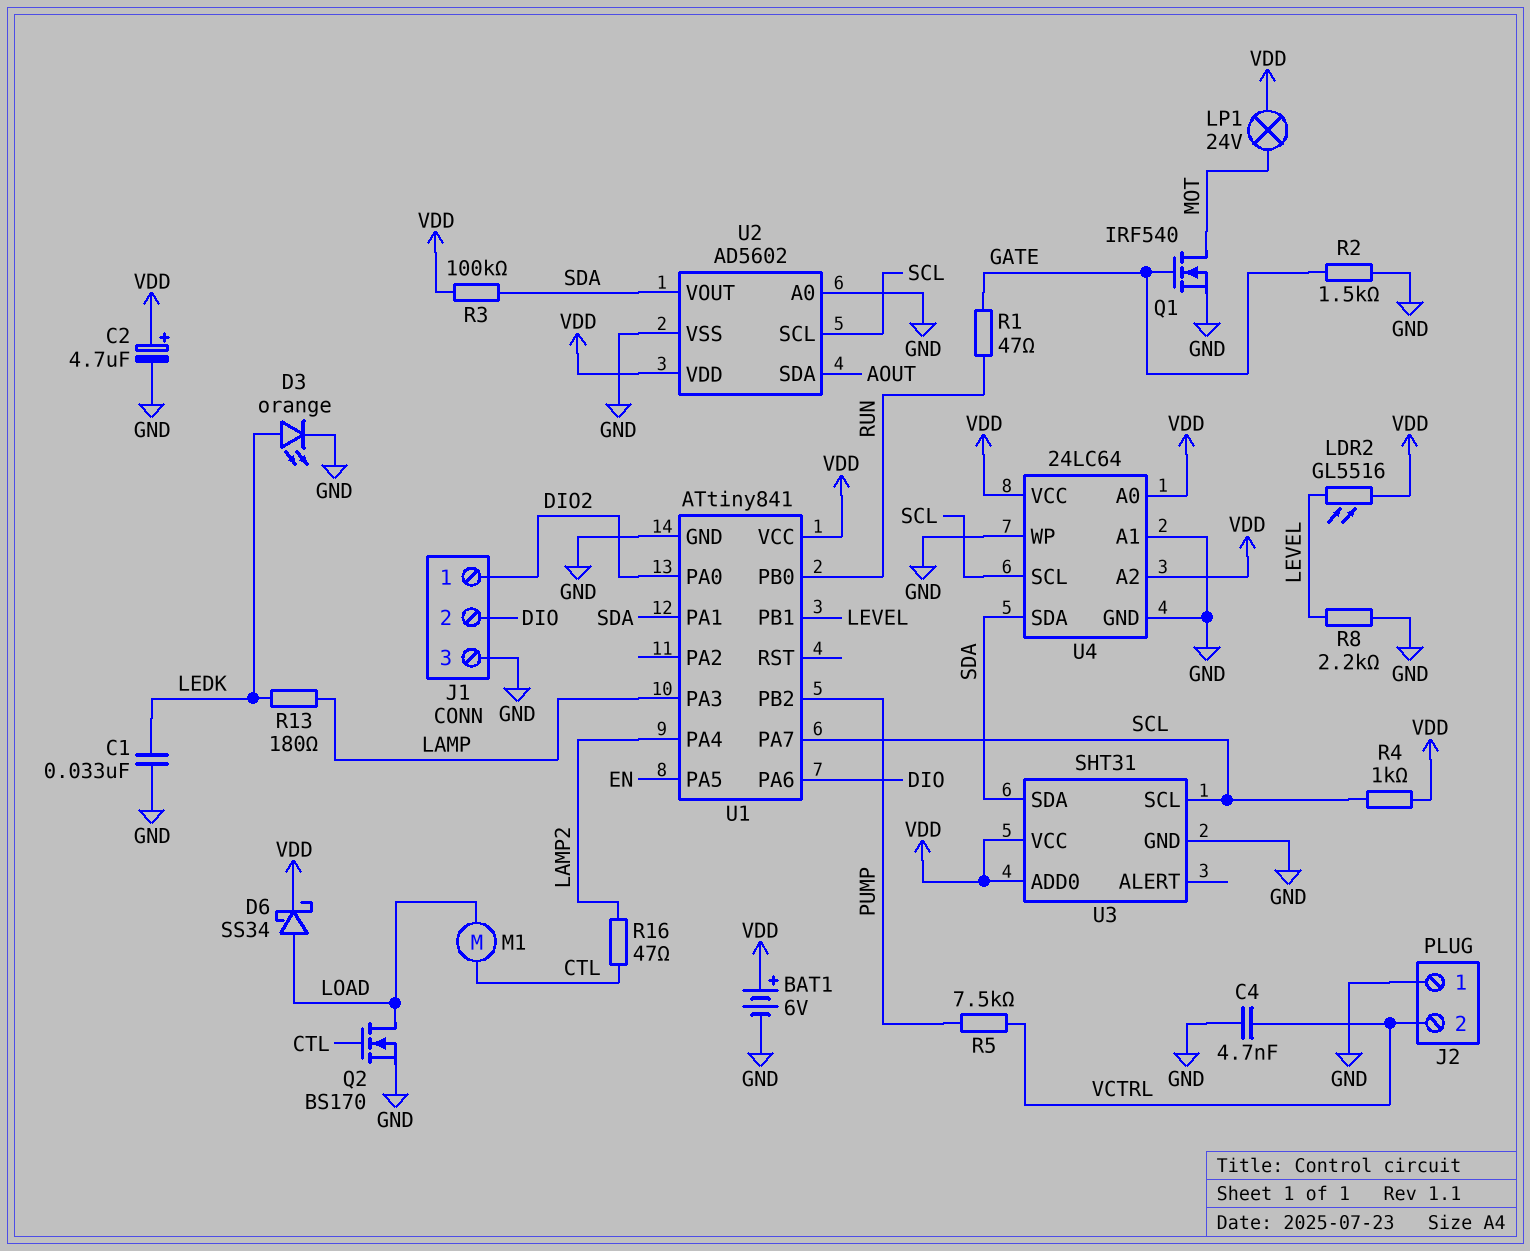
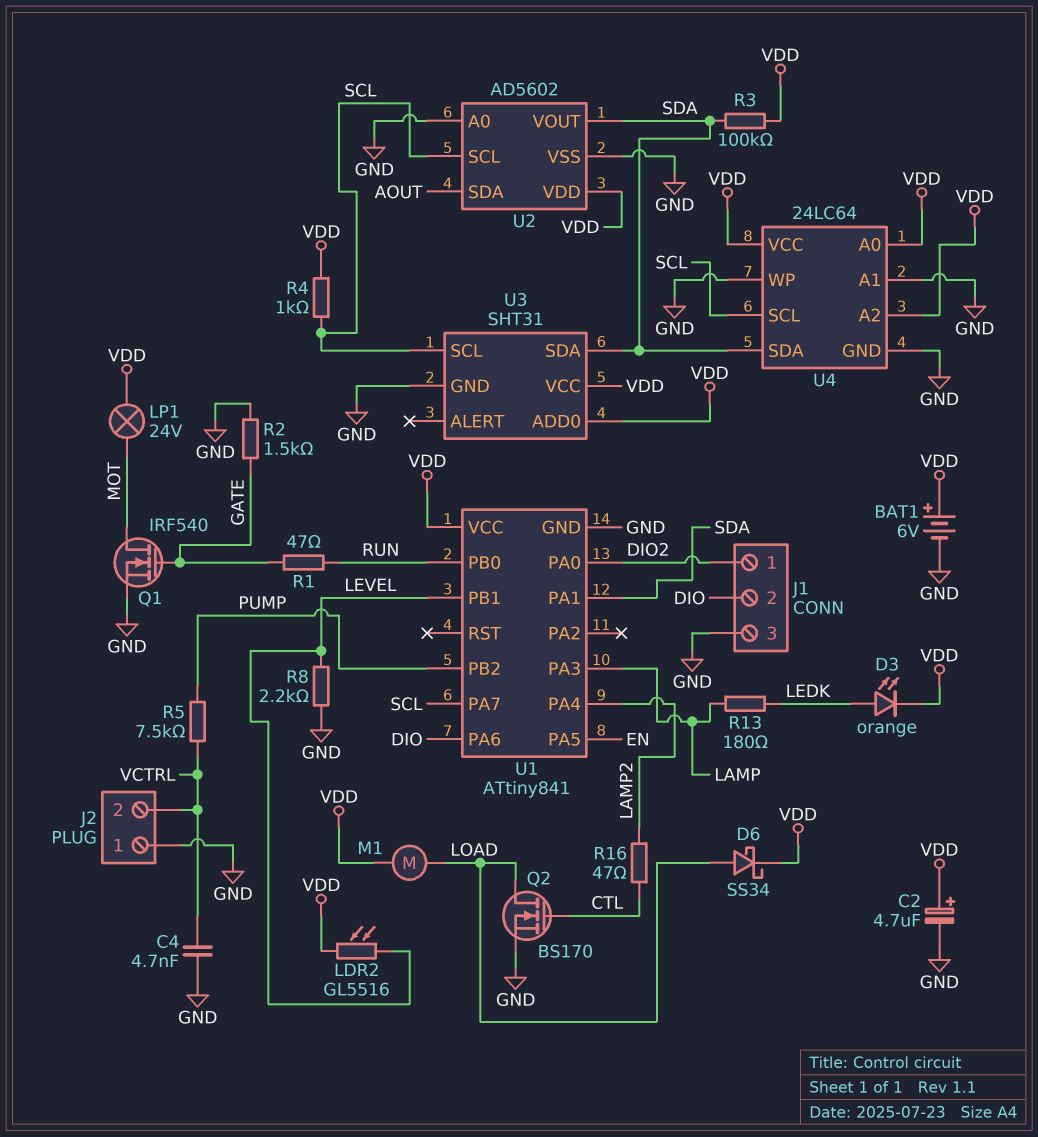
C1: 33nF (GND, LEDK) -> none
D3: LED orange (A LEDK, K GND) -> LED orange (A LEDK, K VDD)
M1: motor (CTL, LOAD) -> motor (LOAD, VDD)

